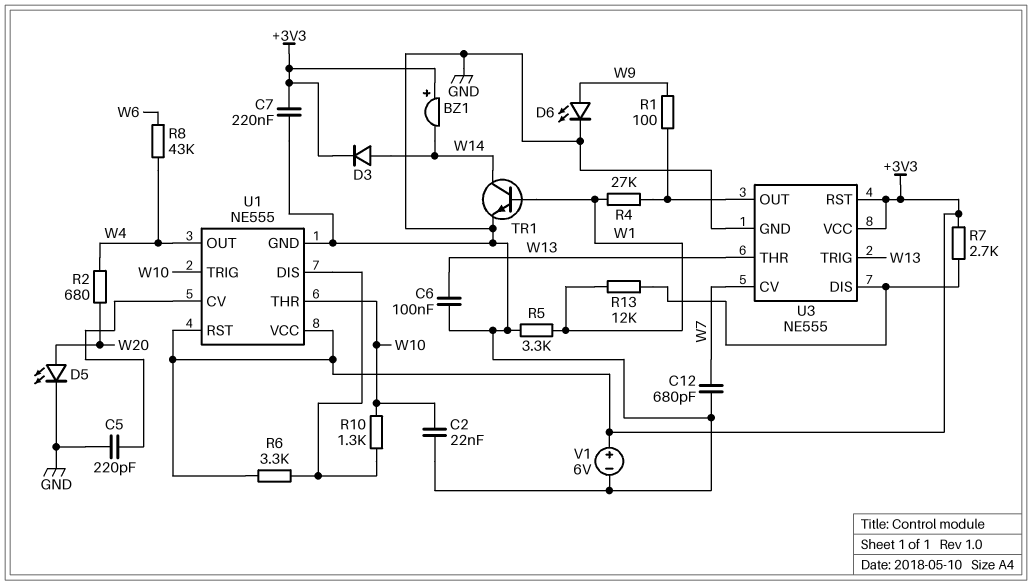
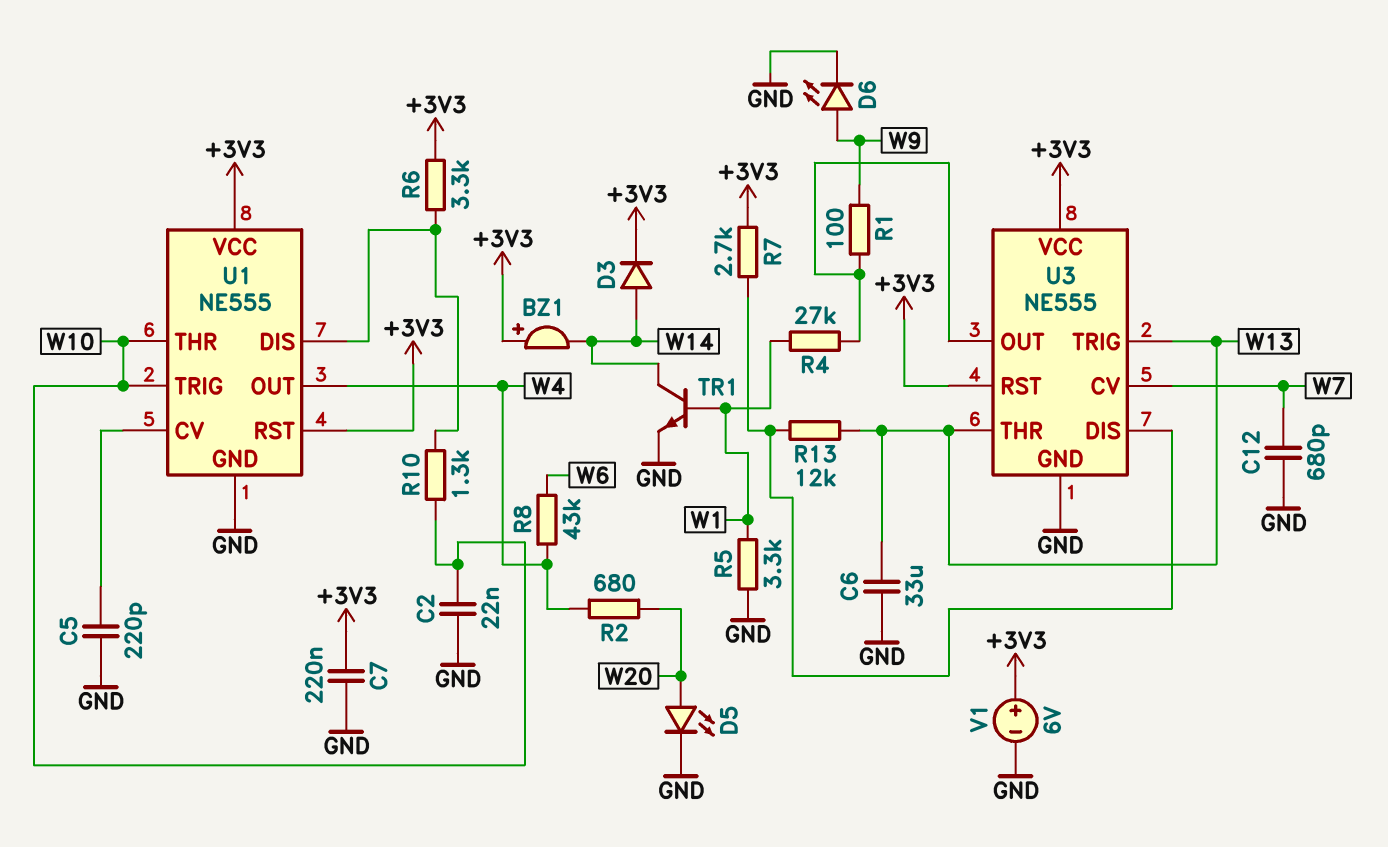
C6: 100nF (GND, W13) -> 33uF (GND, W13)
R13: 12k (U3/DIS, W1) -> 12k (U3/DIS, W13)

